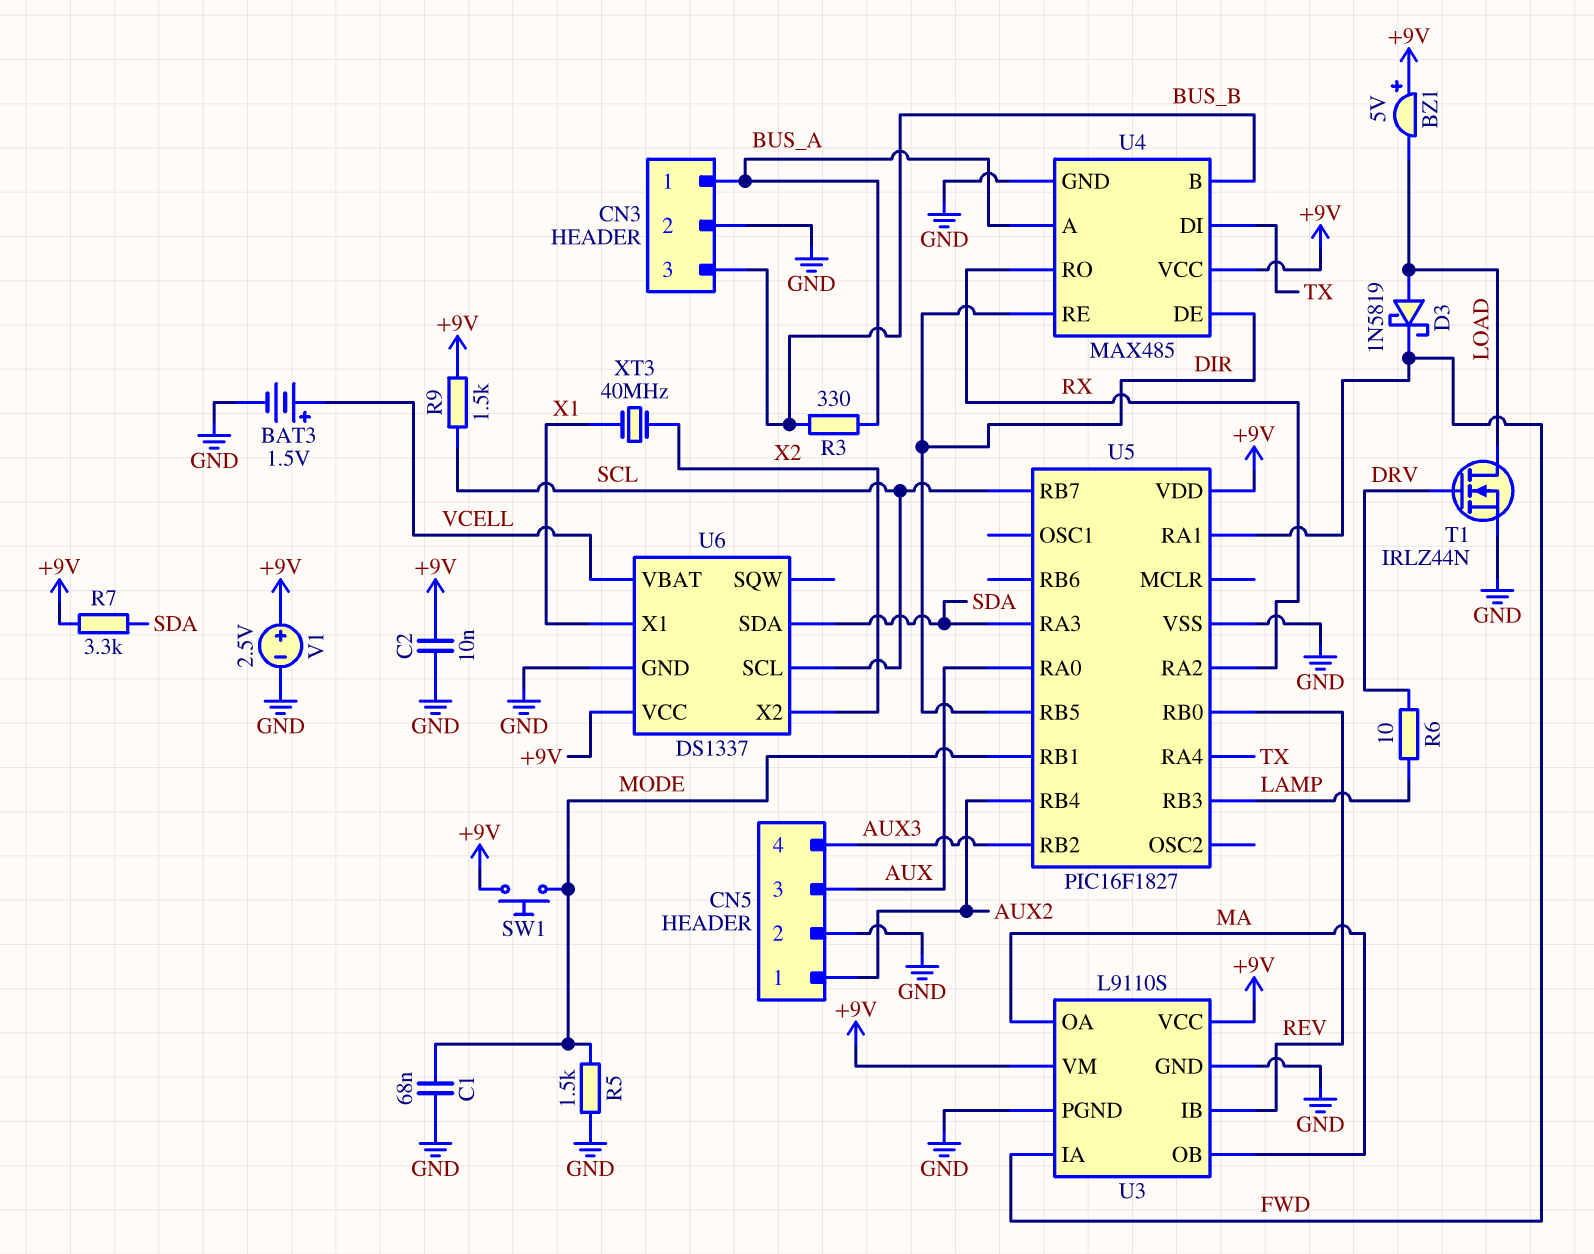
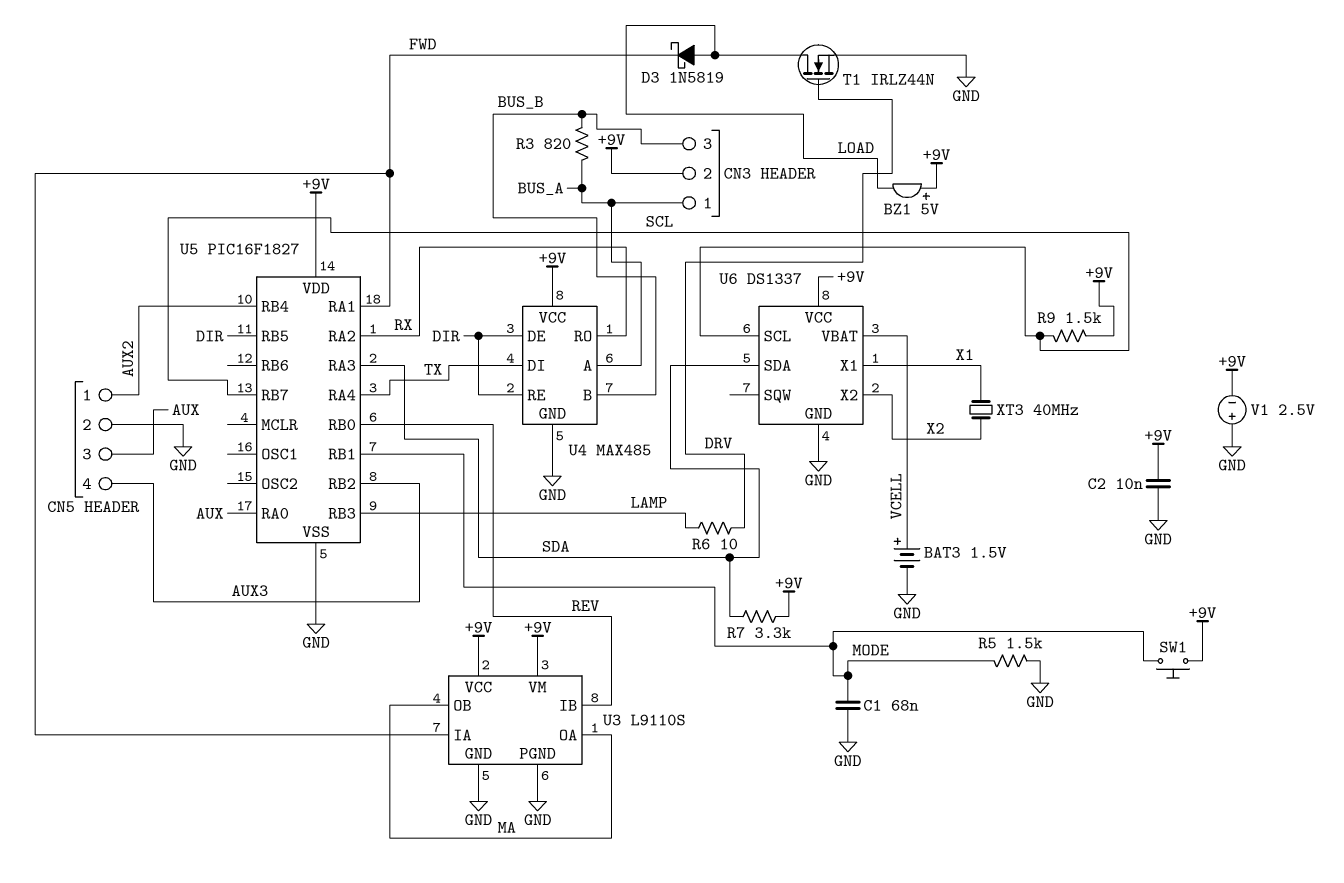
CN3 pin 2: GND -> +9V
R3: 330 (BUS_A, BUS_B) -> 820 (BUS_A, BUS_B)
V1: 2.5V (plus +9V, minus GND) -> 2.5V (plus GND, minus +9V)

